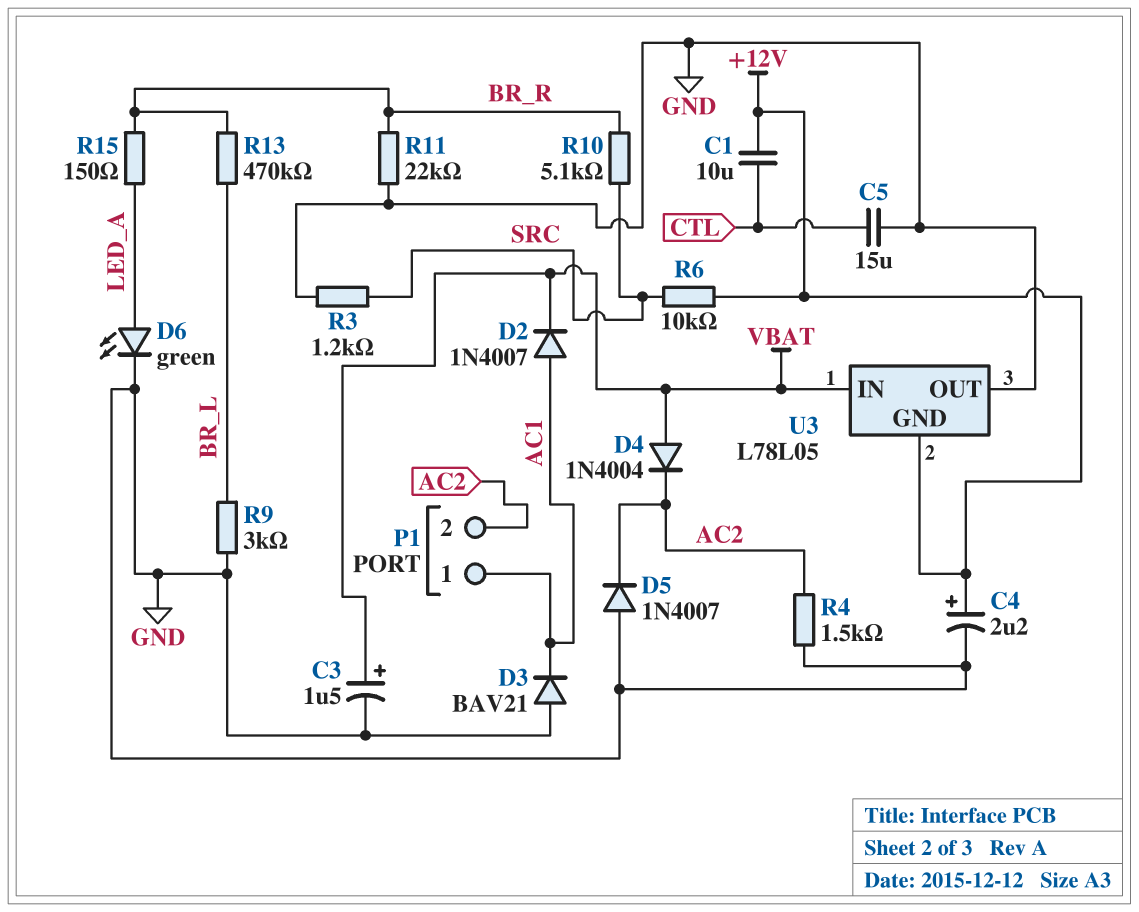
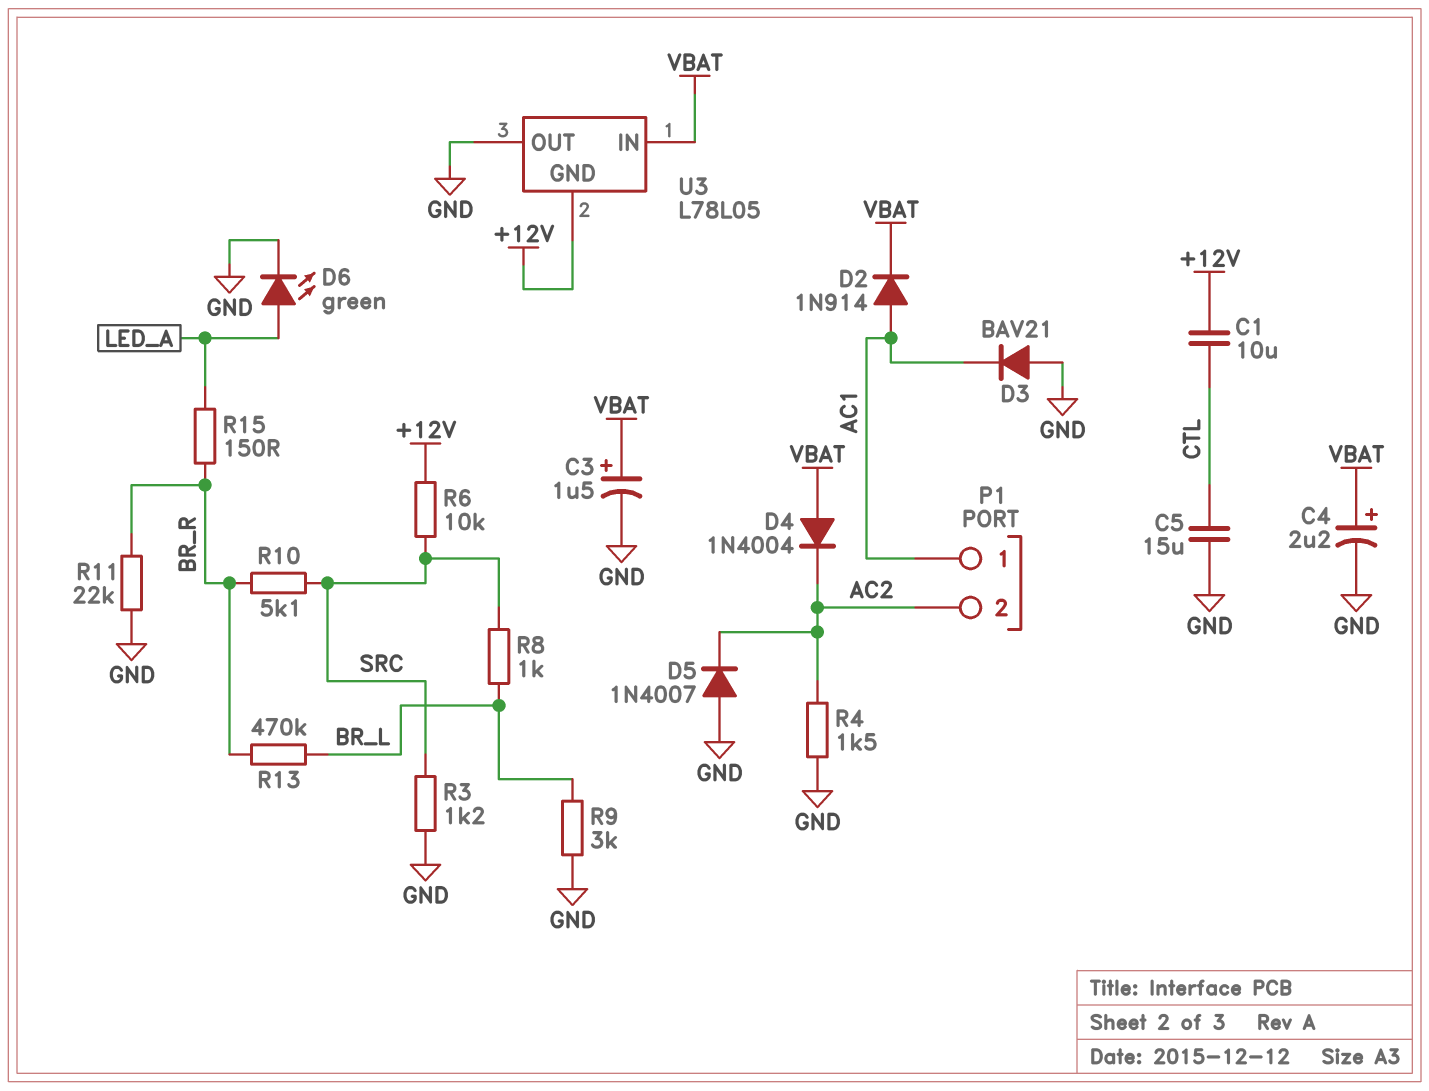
C4: 2.2uF (plus +12V, minus GND) -> 2.2uF (plus VBAT, minus GND)
D2: diode 1N4007 (A AC1, K VBAT) -> diode 1N914 (A AC1, K VBAT)
R8: none -> 1k (BR_L, SRC)

